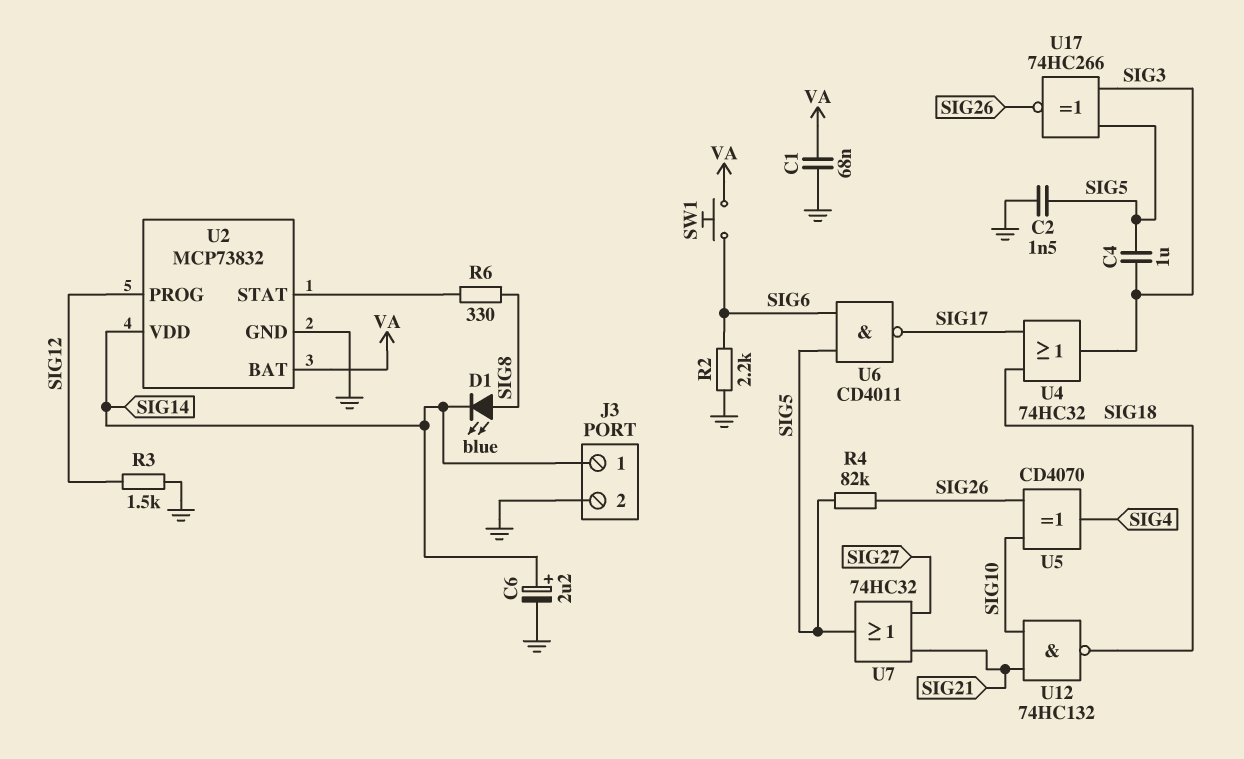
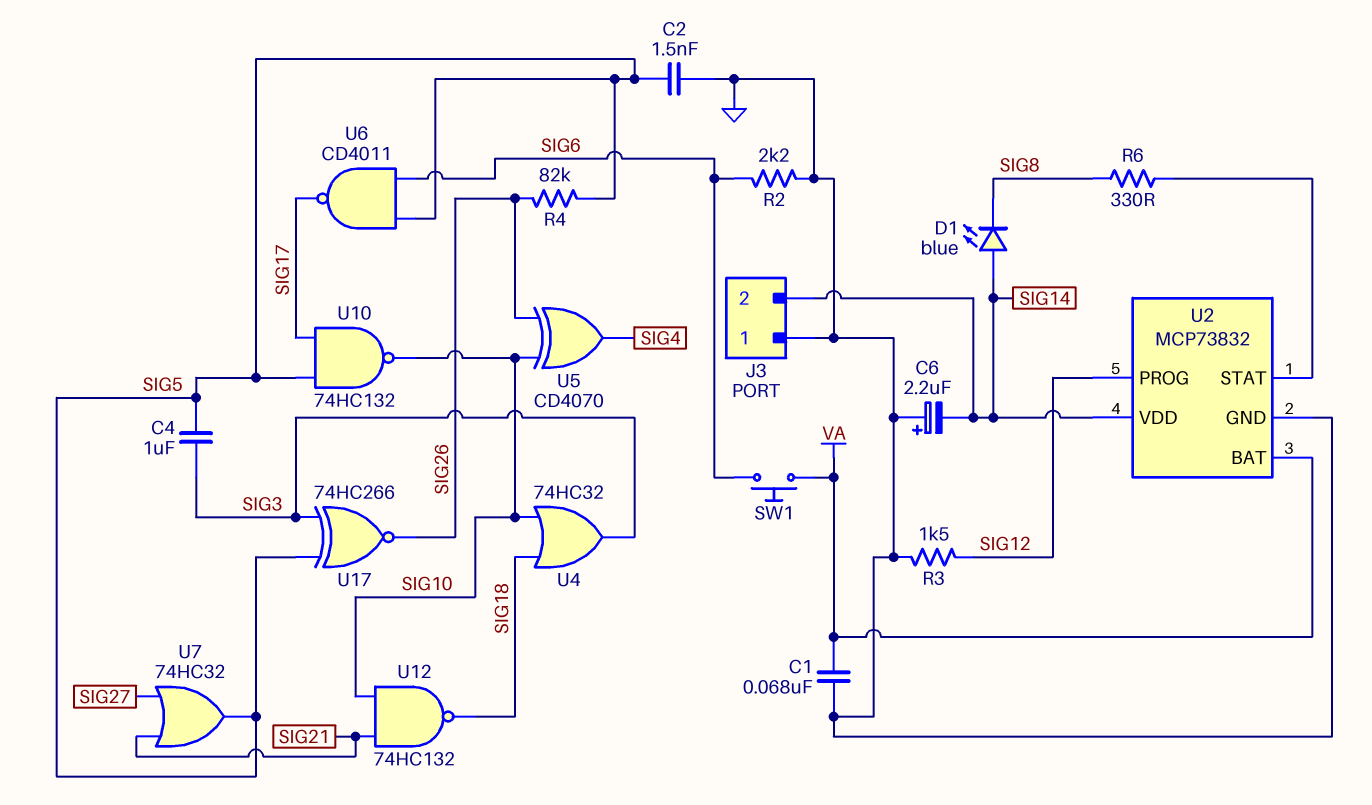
C6: 2.2uF (plus SIG14, minus GND) -> 2.2uF (plus GND, minus SIG14)
D1: LED blue (A SIG8, K SIG14) -> LED blue (A SIG14, K SIG8)
J3 pin 1: SIG14 -> GND
J3 pin 2: GND -> SIG14
U4: OR 74HC32 (in SIG17, in SIG18, out SIG3) -> OR 74HC32 (in SIG10, in SIG18, out SIG3)
U10: none -> NAND 74HC132 (in SIG5, in SIG17, out SIG10)

